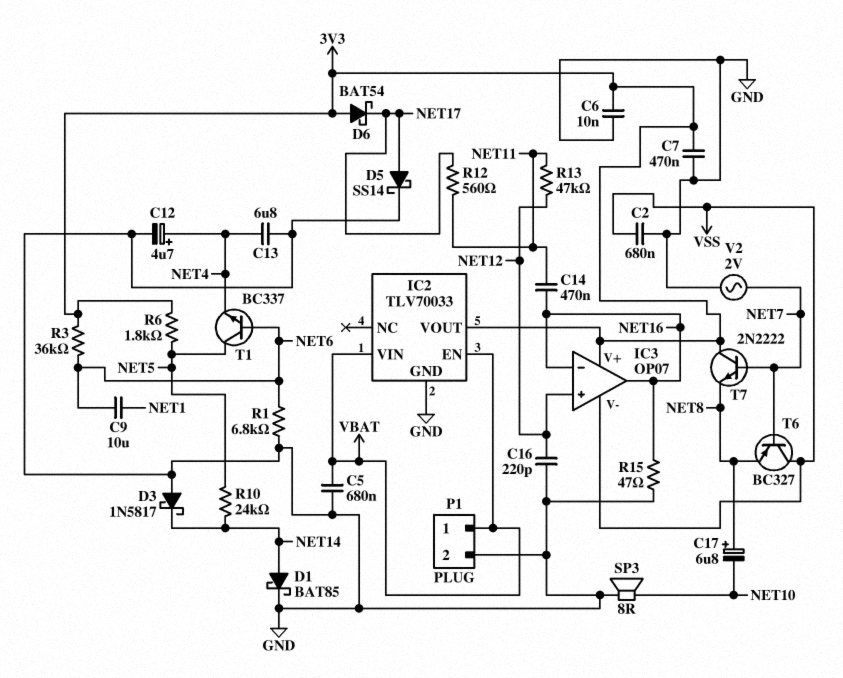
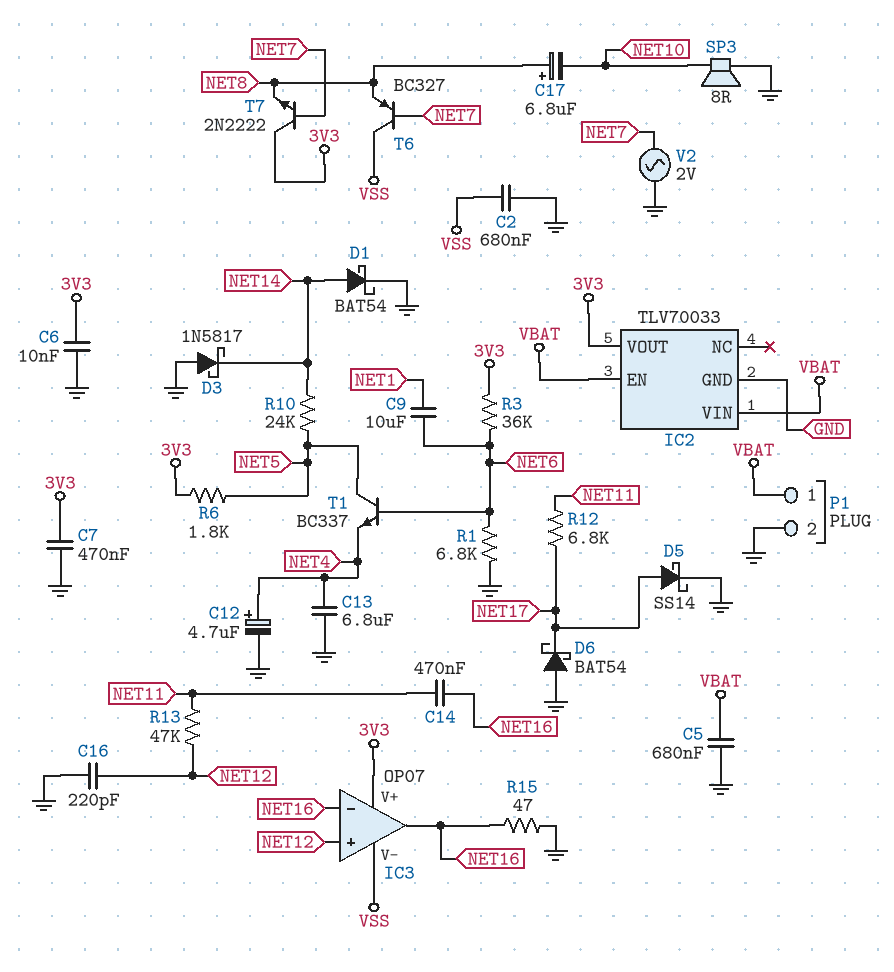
D1: schottky BAT85 (A NET14, K GND) -> schottky BAT54 (A NET14, K GND)
D6: schottky BAT54 (A 3V3, K NET17) -> schottky BAT54 (A GND, K NET17)
R12: 560 (NET11, NET17) -> 6.8k (NET11, NET17)

